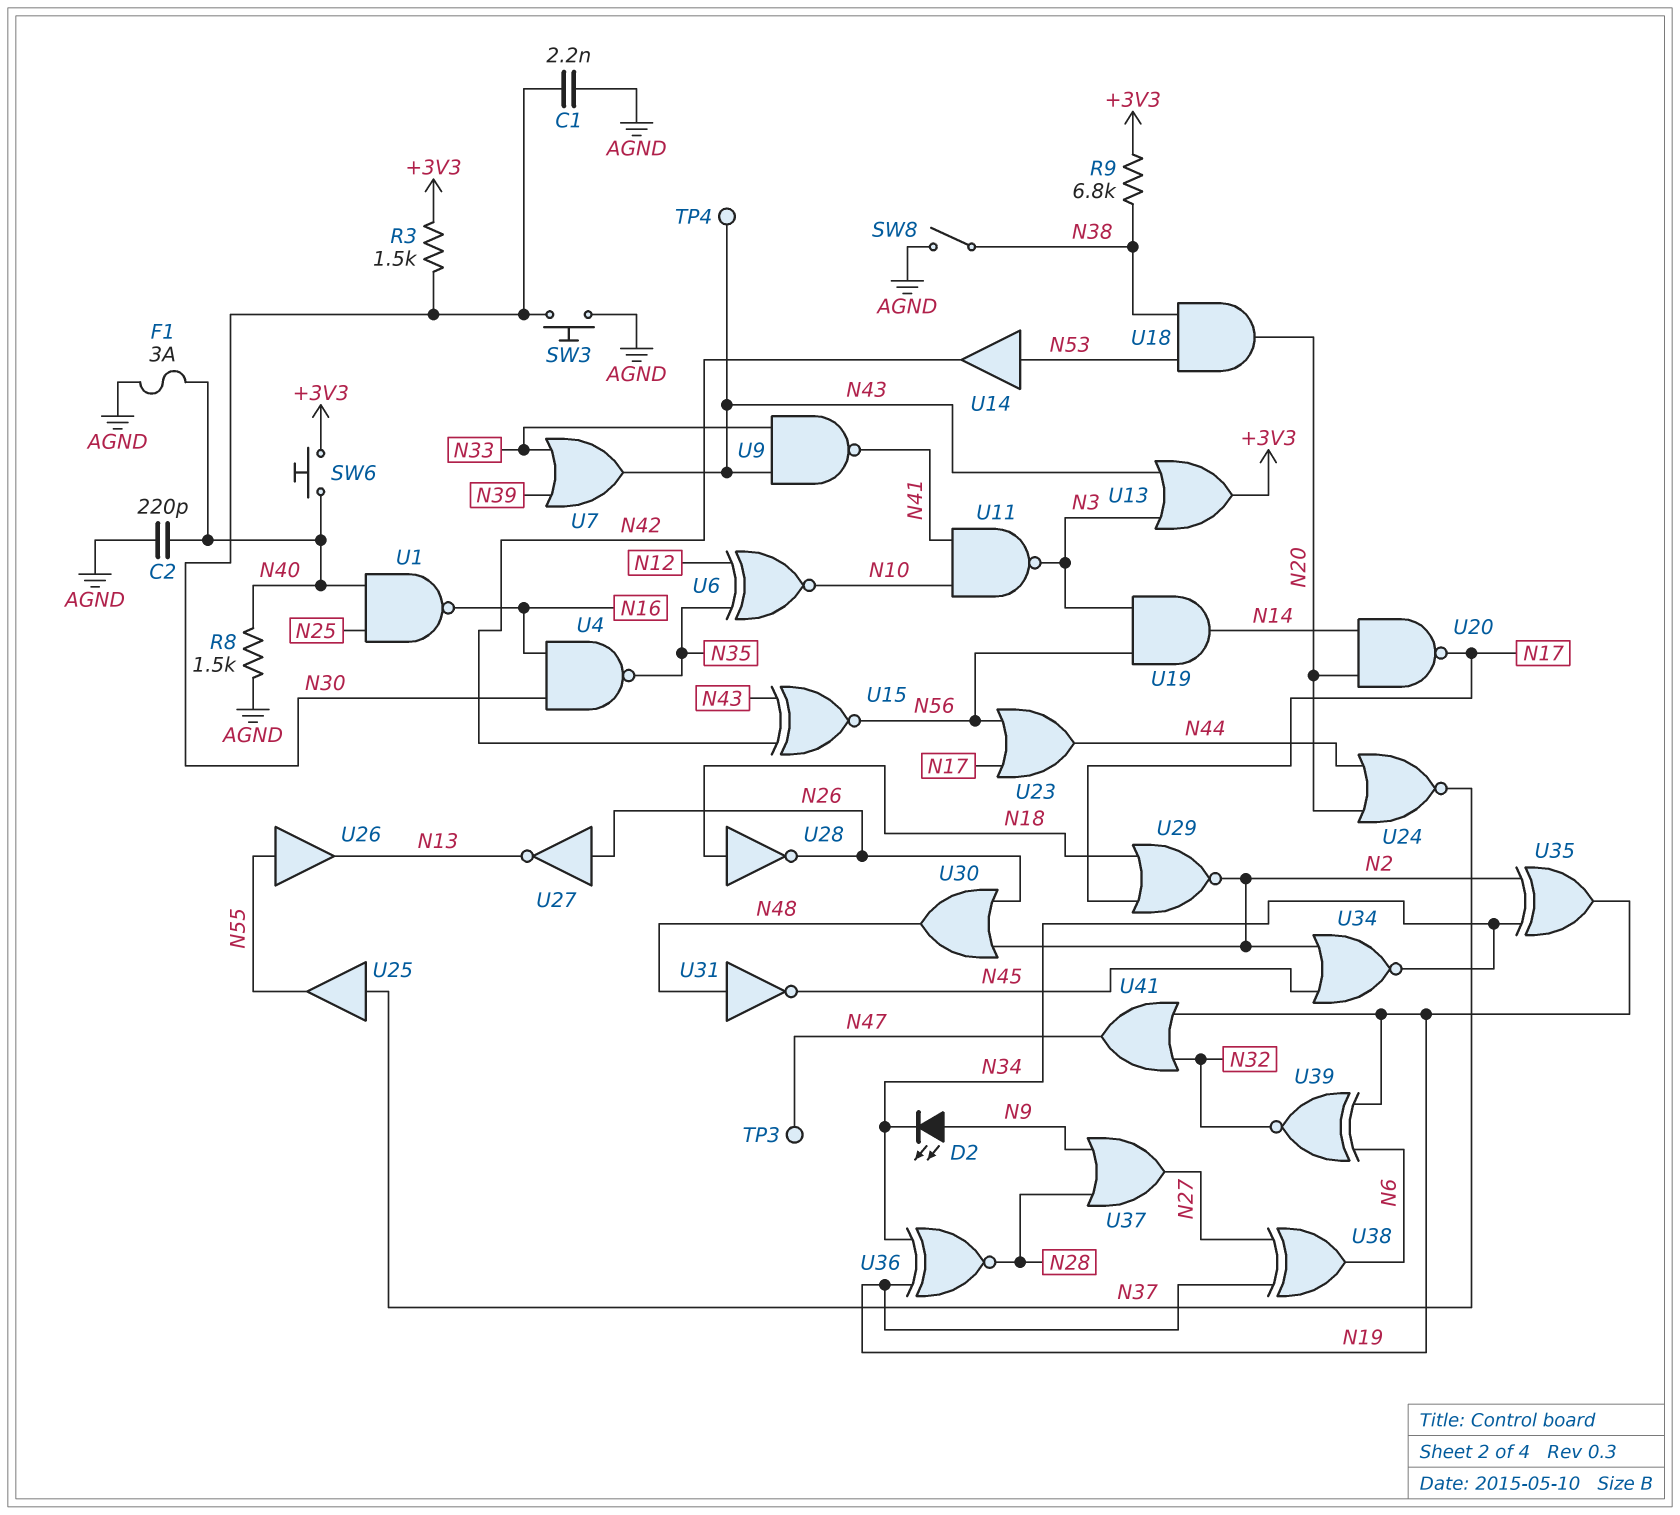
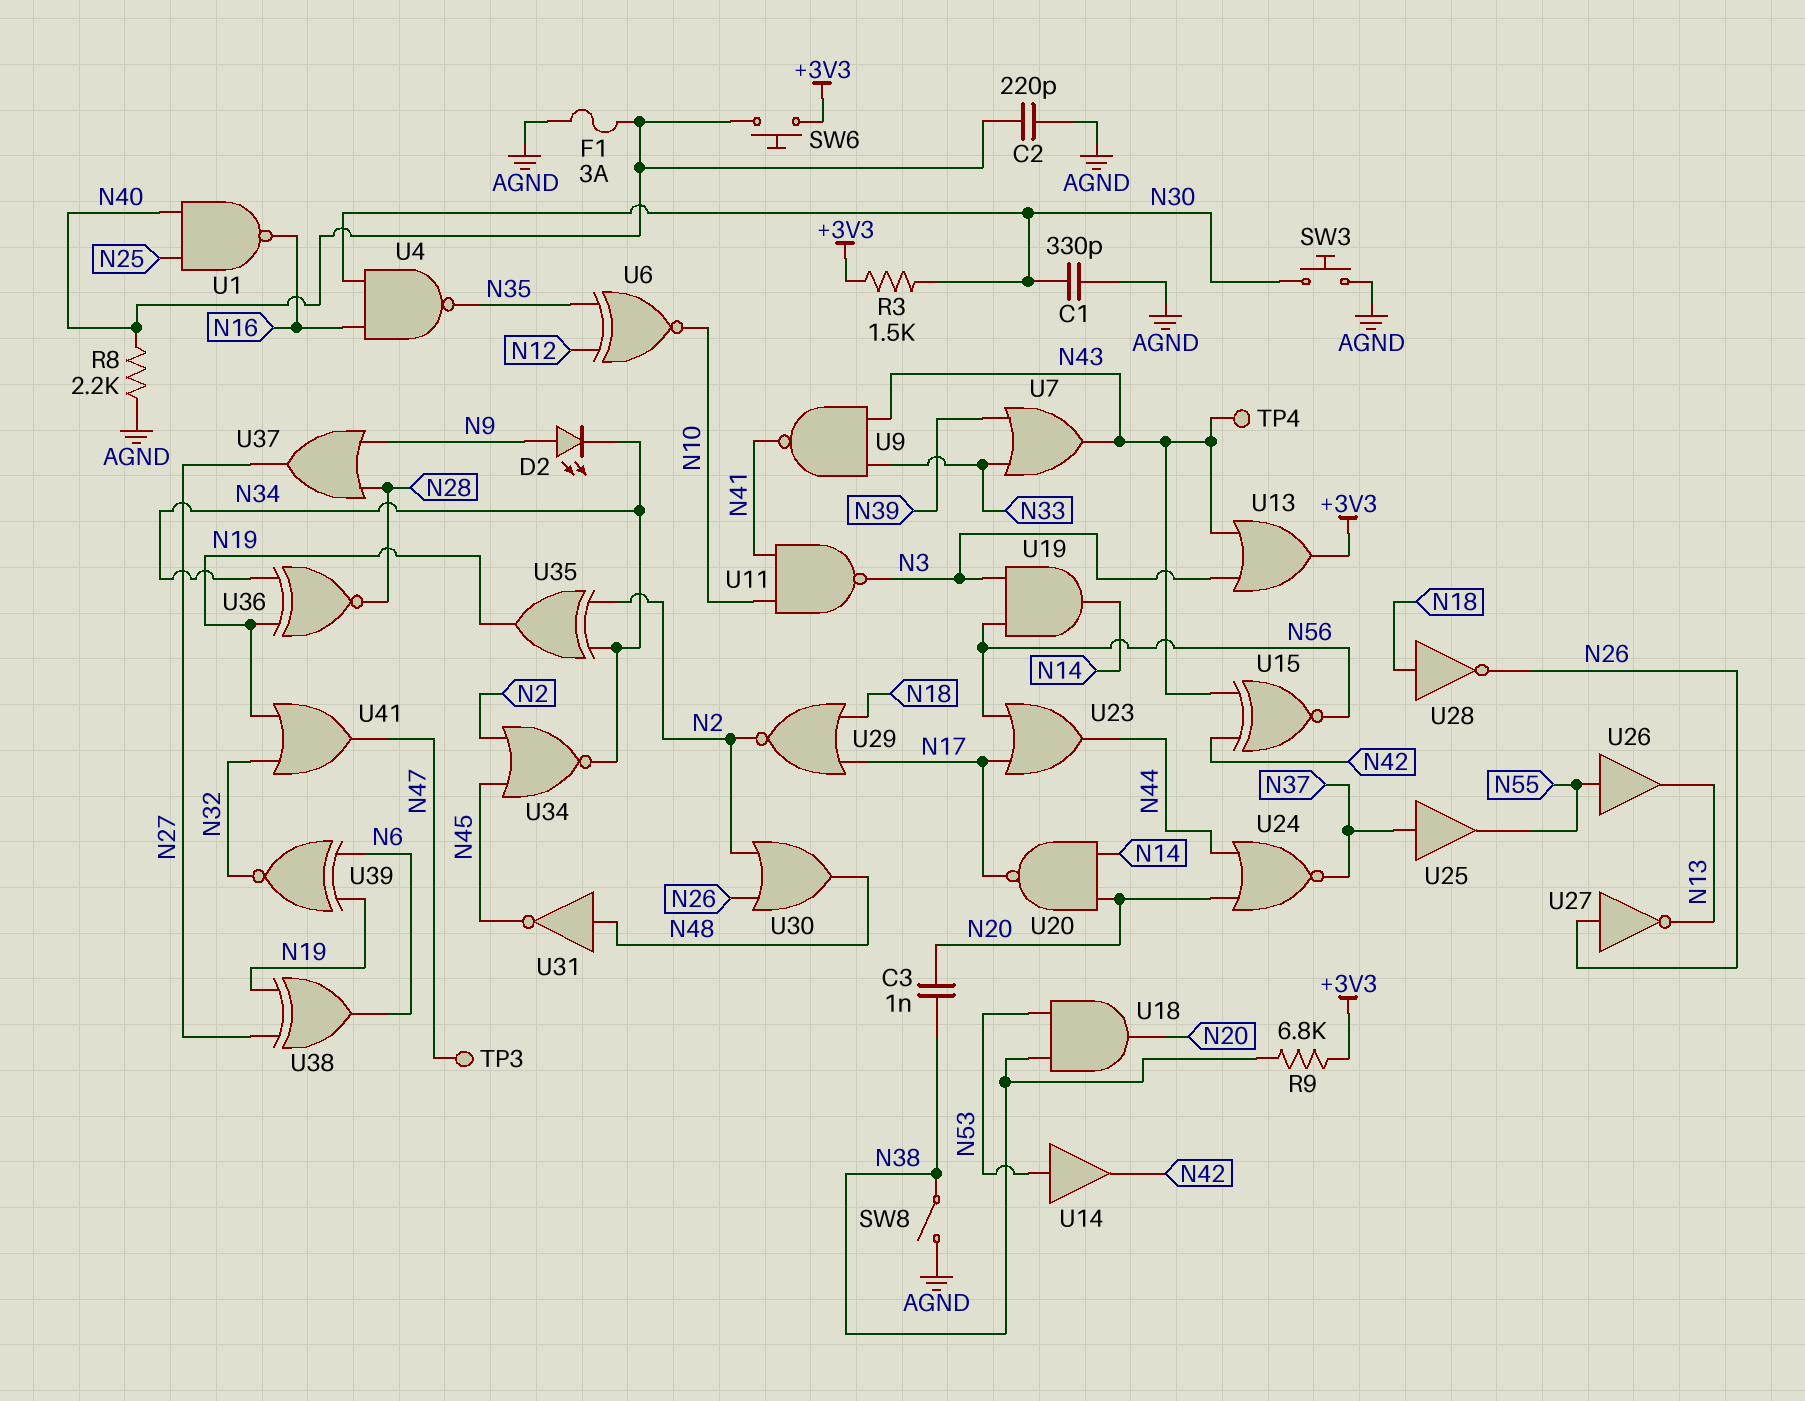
C1: 2.2nF (AGND, N30) -> 330pF (AGND, N30)
C3: none -> 1nF (N20, N38)
R8: 1.5k (AGND, N40) -> 2.2k (AGND, N40)

